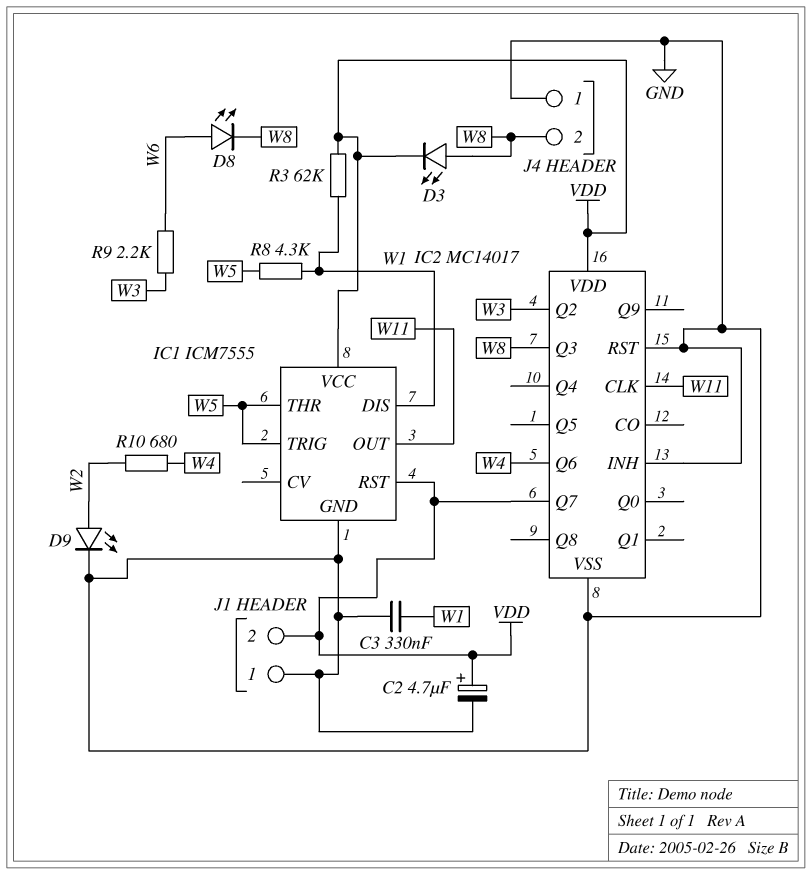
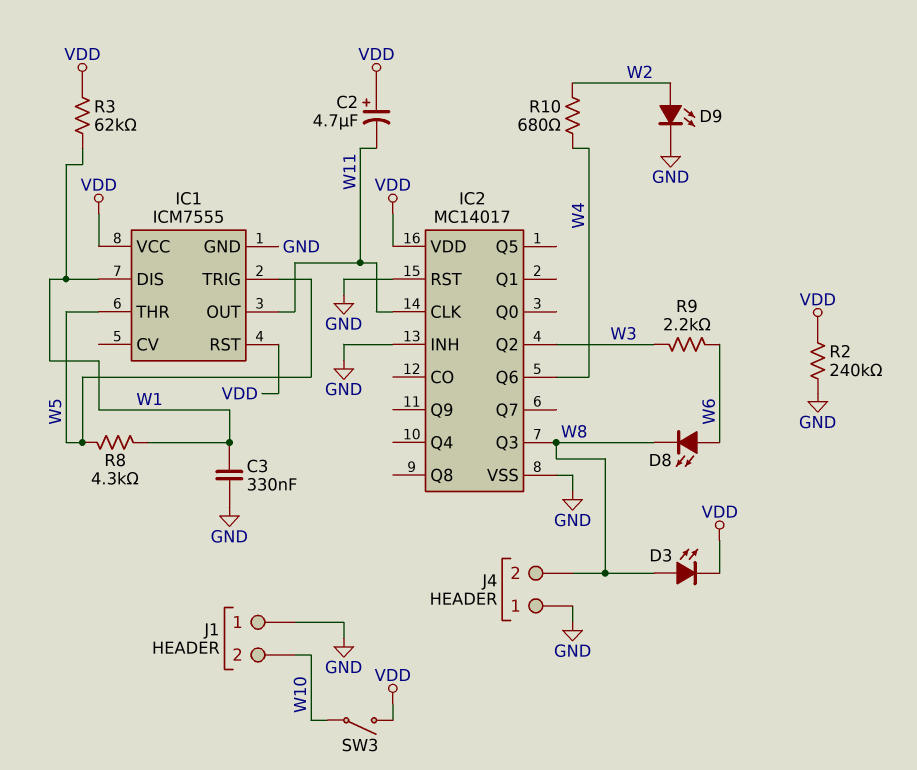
C2: 4.7uF (plus VDD, minus GND) -> 4.7uF (plus VDD, minus W11)
IC2 pin Q7: VDD -> none
J1 pin 2: VDD -> W10
R2: none -> 240k (GND, VDD)
SW3: none -> switch (VDD, W10)

